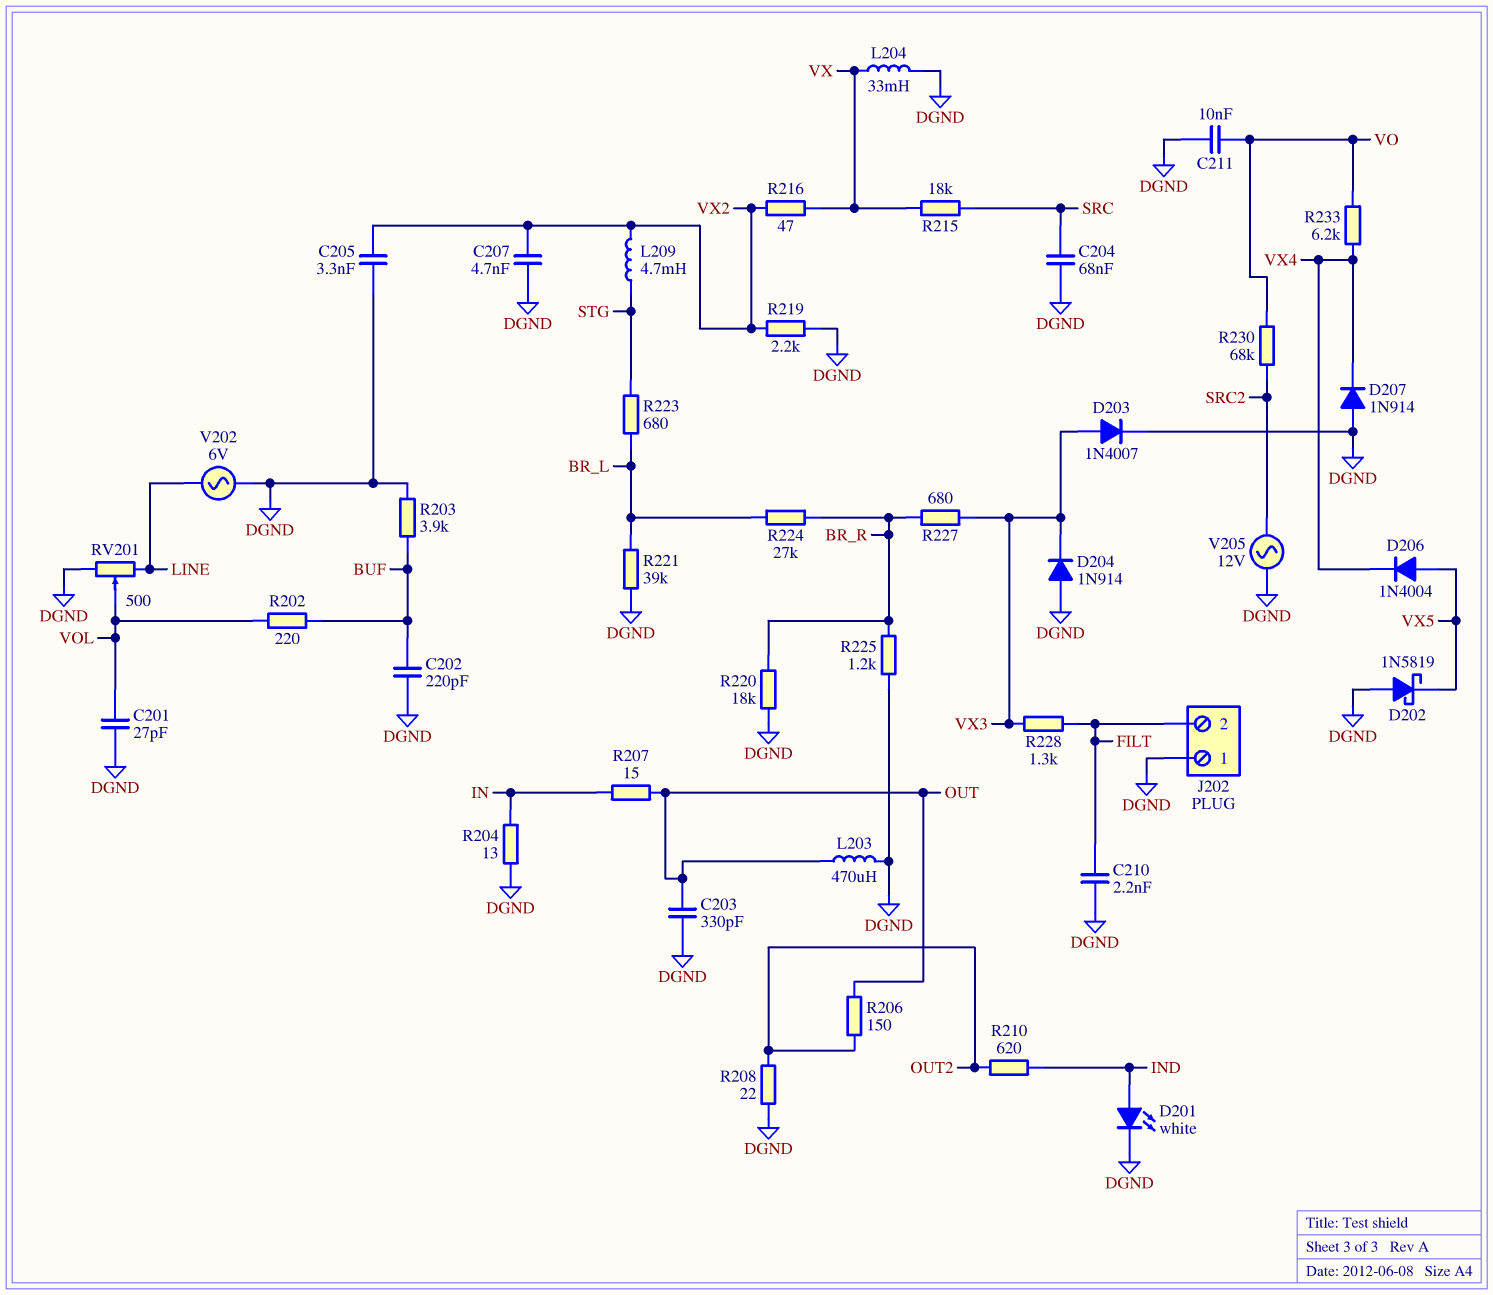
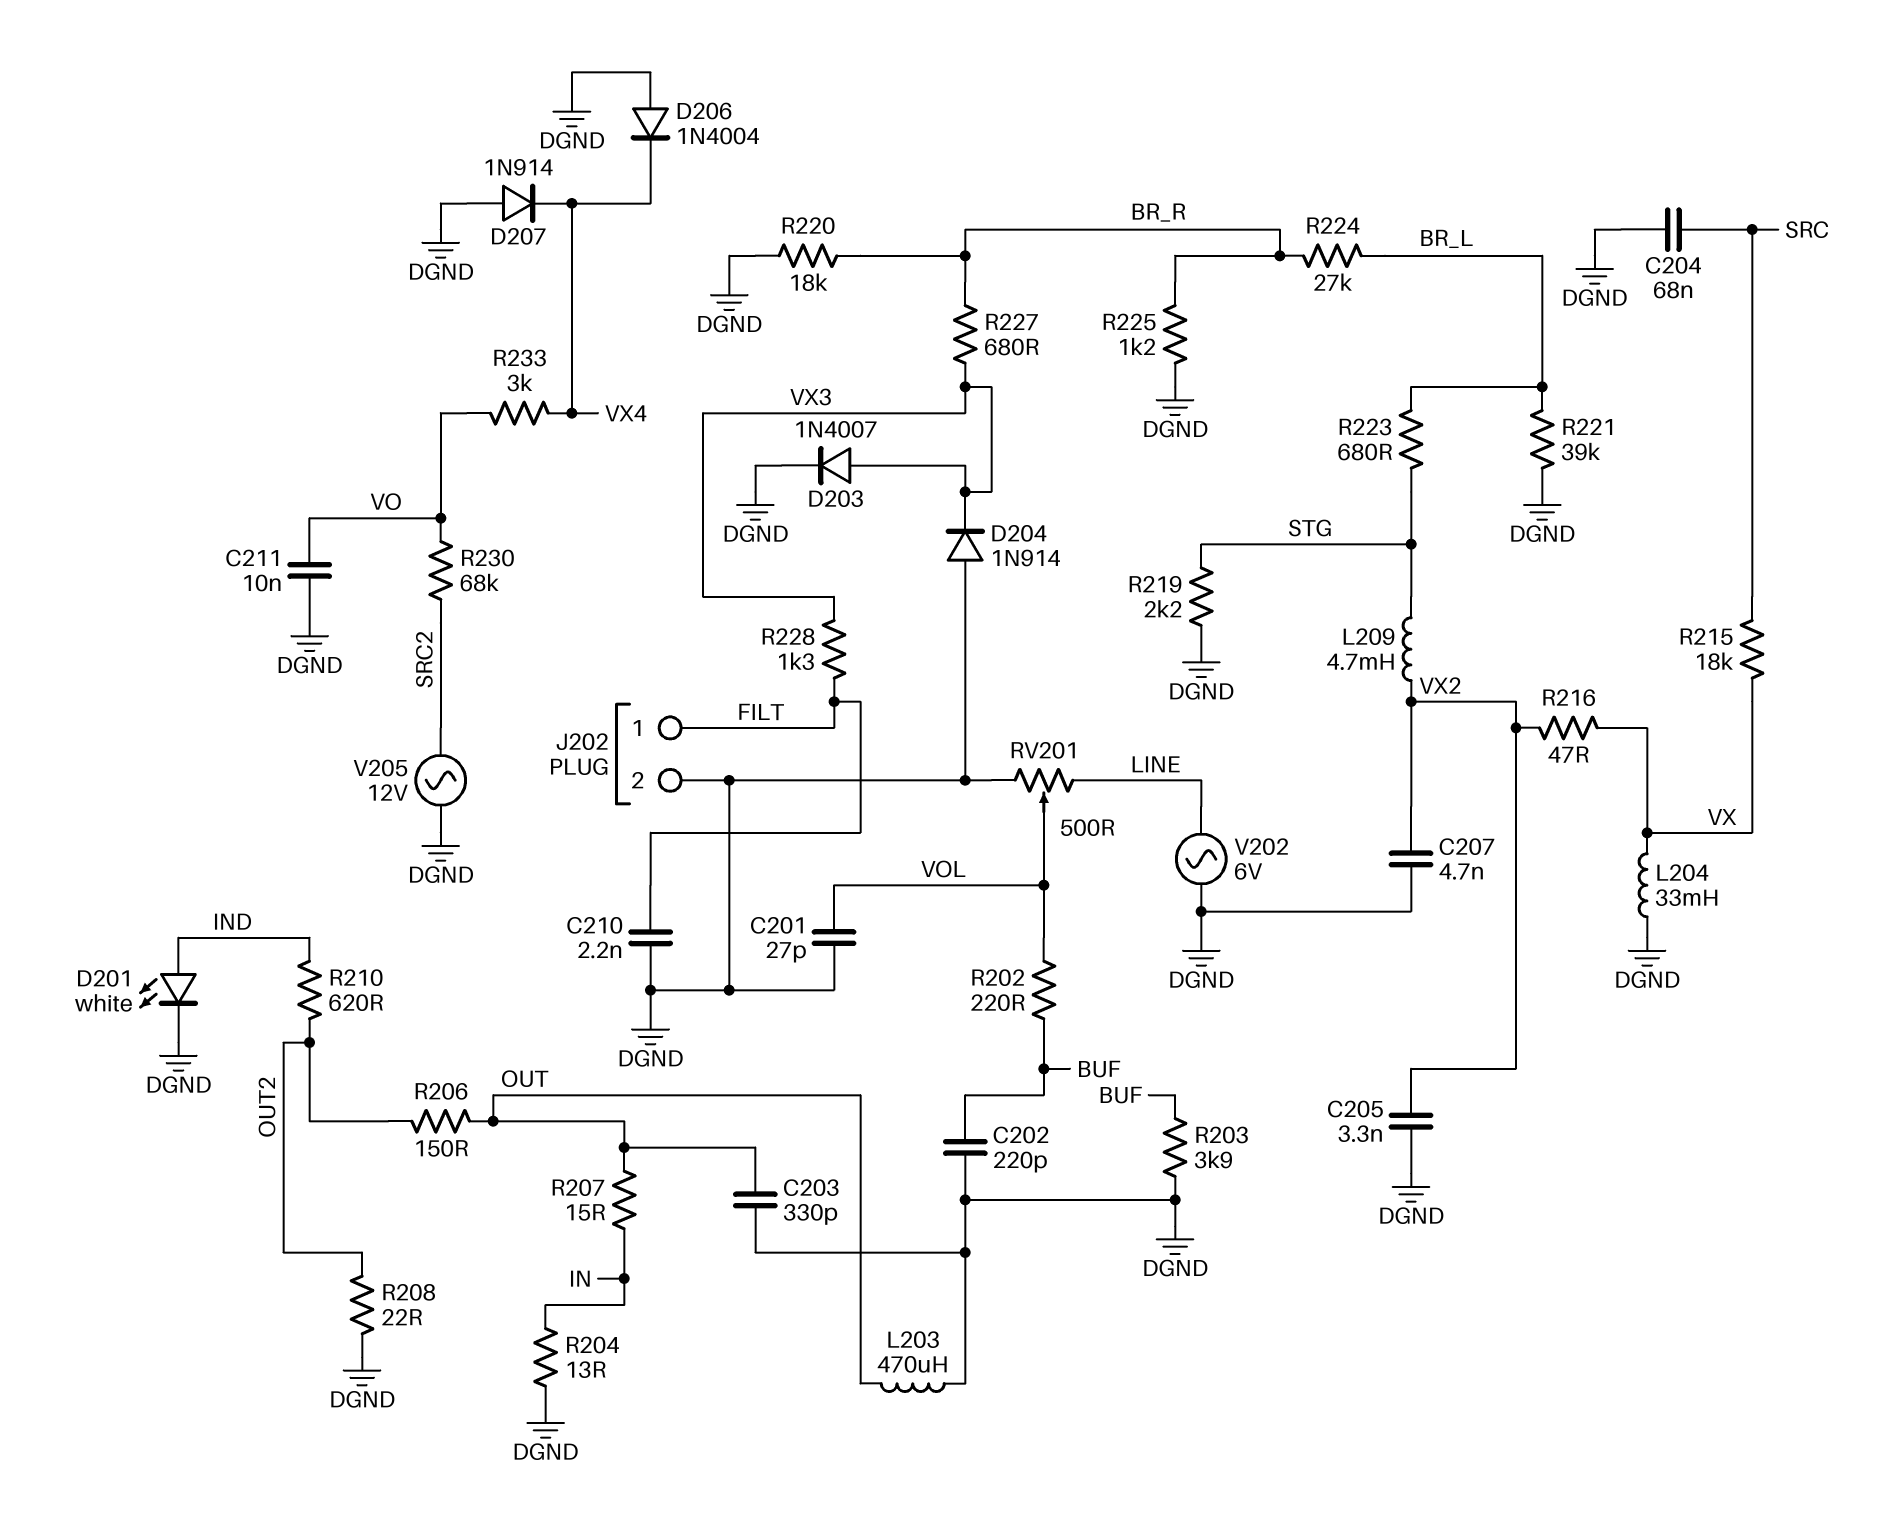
D202: schottky 1N5819 (A DGND, K VX5) -> none
D206: diode 1N4004 (A VX5, K VX4) -> diode 1N4004 (A DGND, K VX4)
J202 pin 1: DGND -> FILT
J202 pin 2: FILT -> DGND
R219: 2.2k (DGND, VX2) -> 2.2k (DGND, STG)
R233: 6.2k (VO, VX4) -> 3k (VO, VX4)

